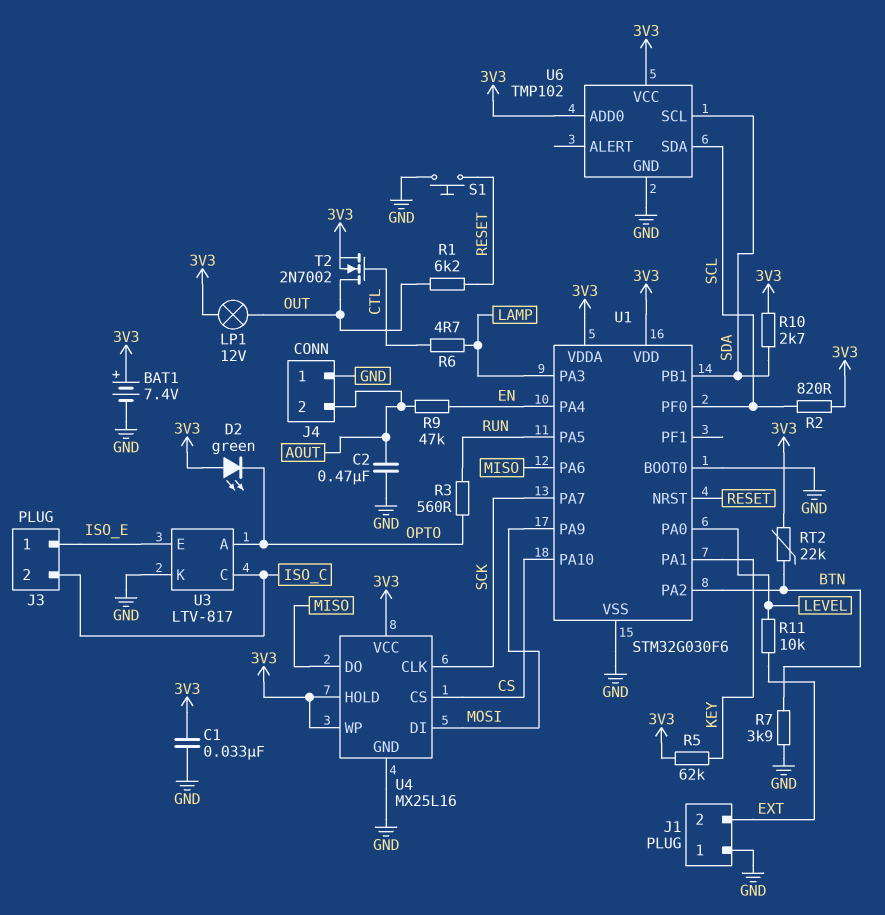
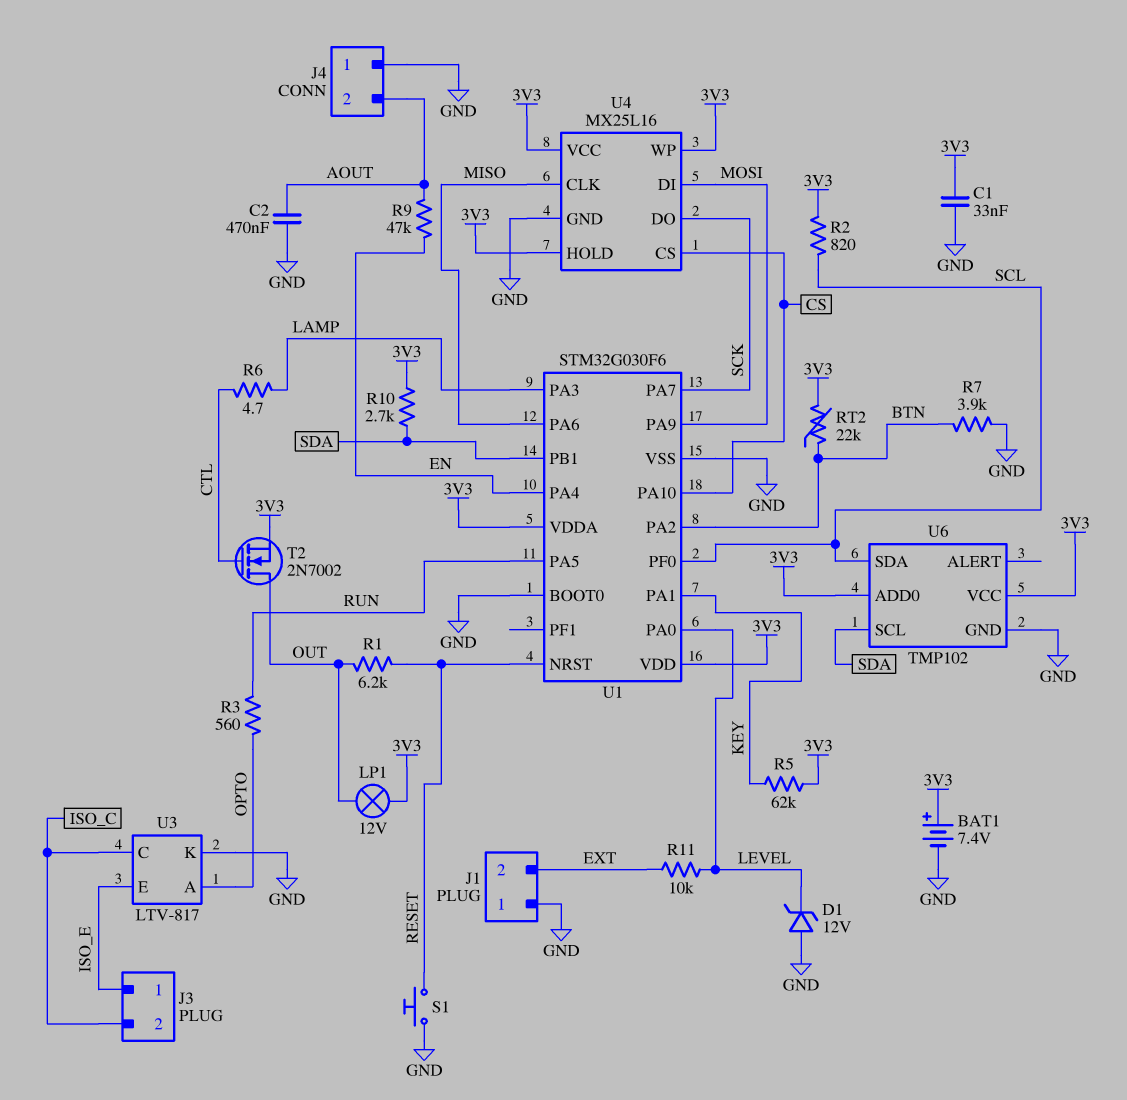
D1: none -> zener 12V (A GND, K LEVEL)
D2: LED green (A 3V3, K OPTO) -> none
U4 pin CLK: SCK -> MISO
U4 pin DO: MISO -> SCK

